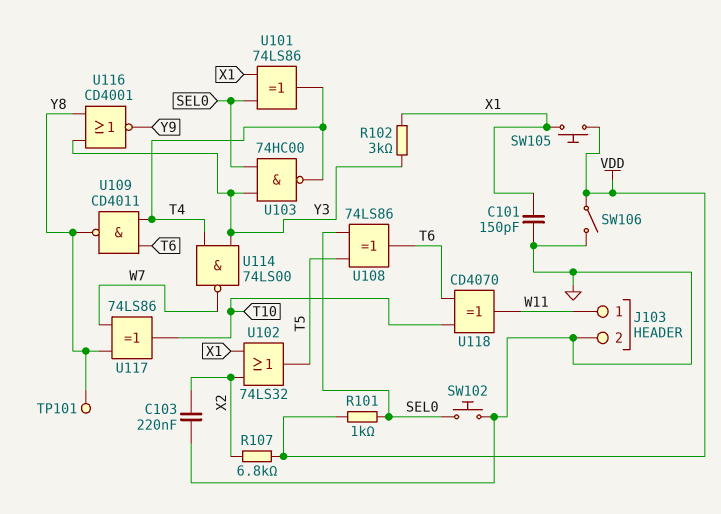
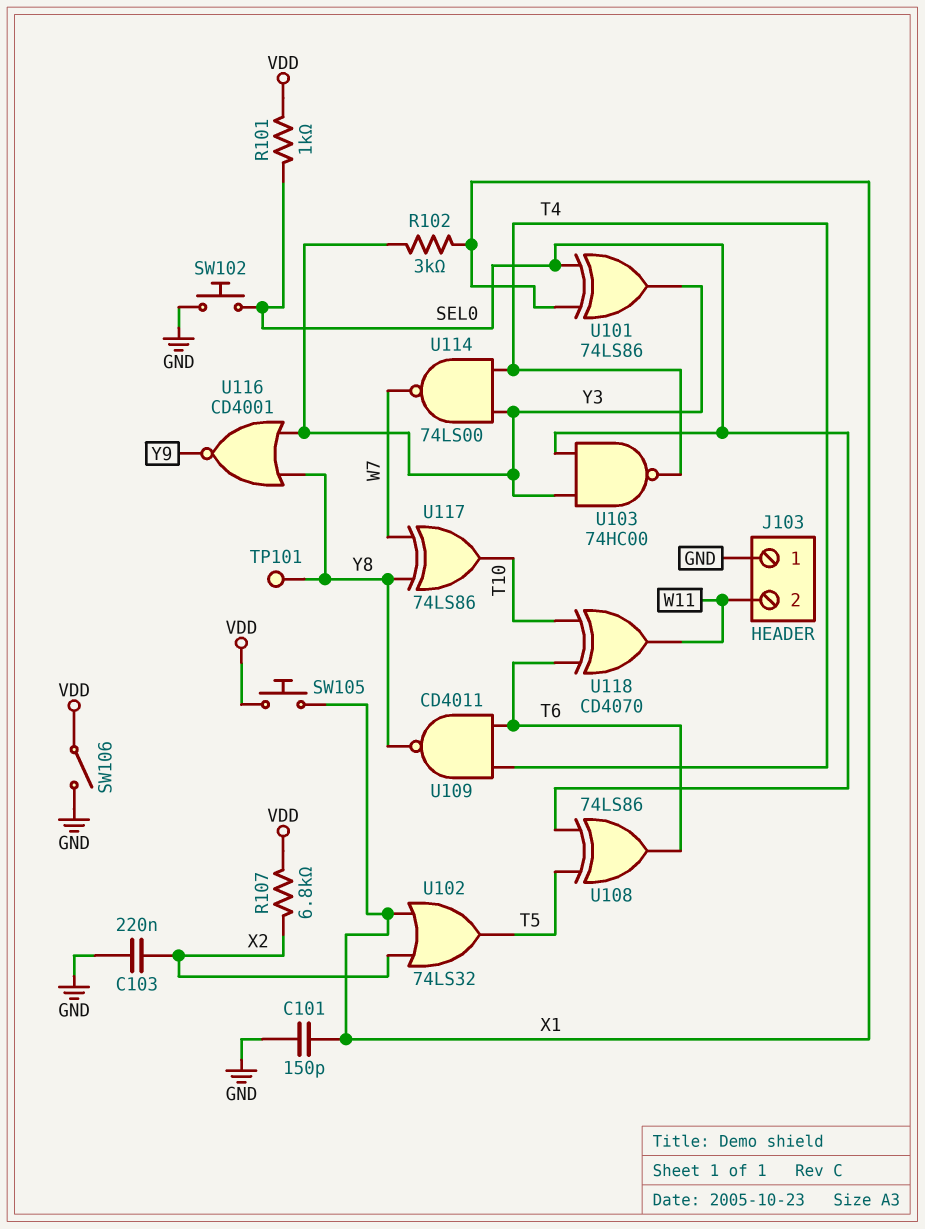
J103 pin 1: W11 -> GND
J103 pin 2: GND -> W11
U101: XOR 74LS86 (in SEL0, in X1, out T4) -> XOR 74LS86 (in SEL0, in X1, out Y3)

